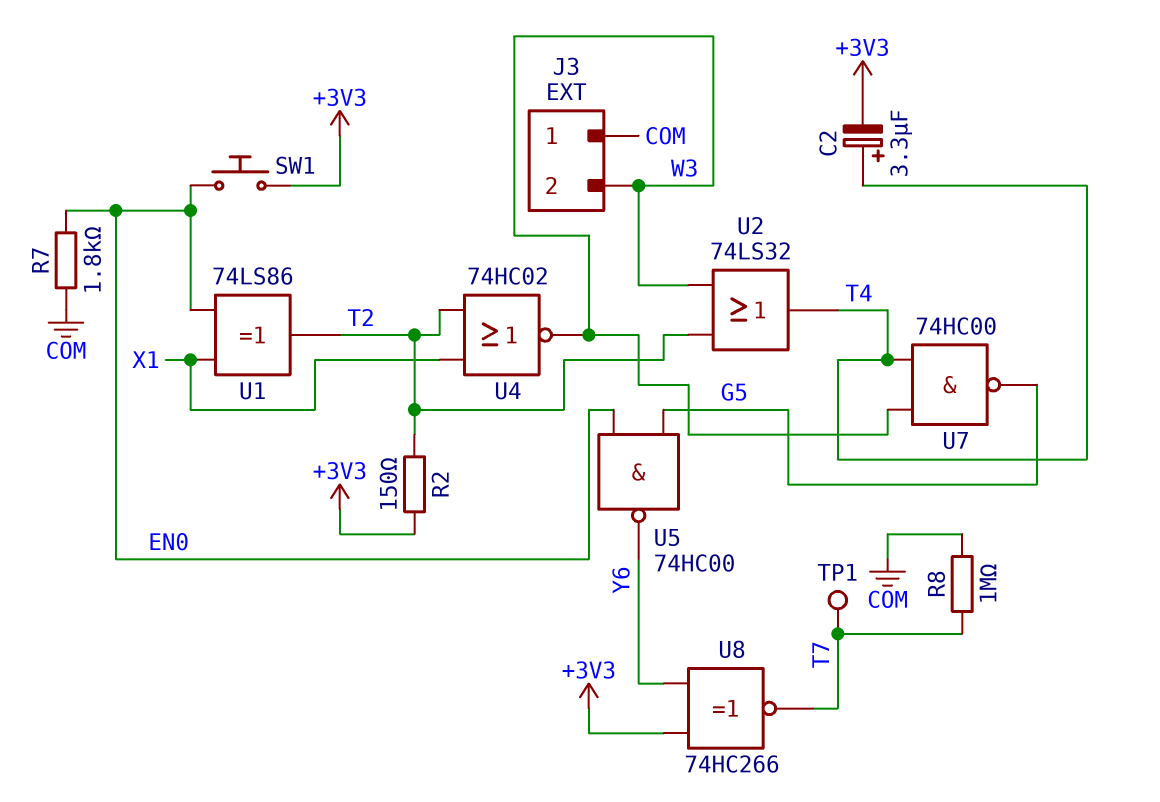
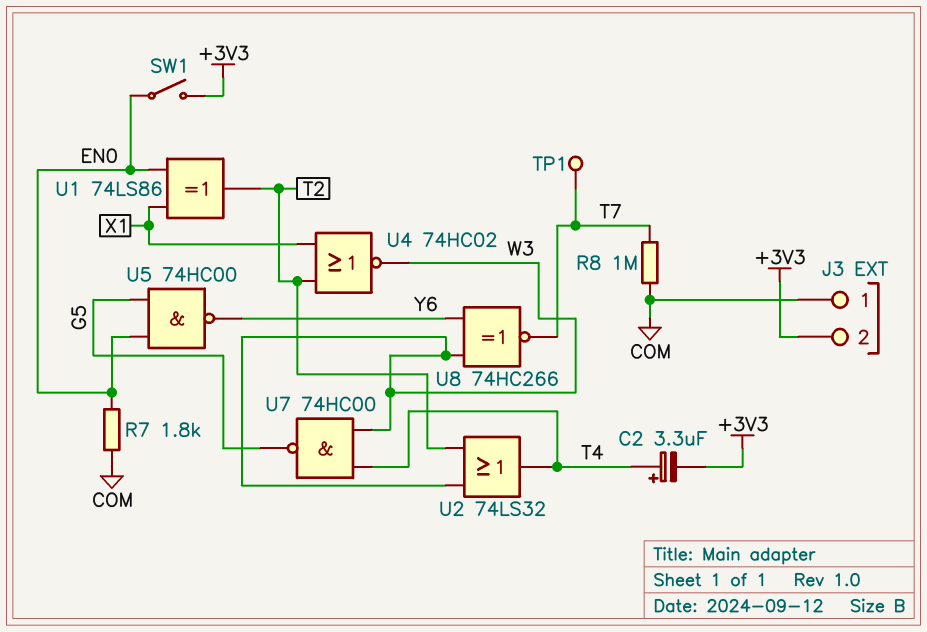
J3 pin 2: W3 -> +3V3
R2: 150 (+3V3, T2) -> none
SW1: button (+3V3, EN0) -> switch (+3V3, EN0)
U8: XNOR 74HC266 (in +3V3, in Y6, out T7) -> XNOR 74HC266 (in W3, in Y6, out T7)

